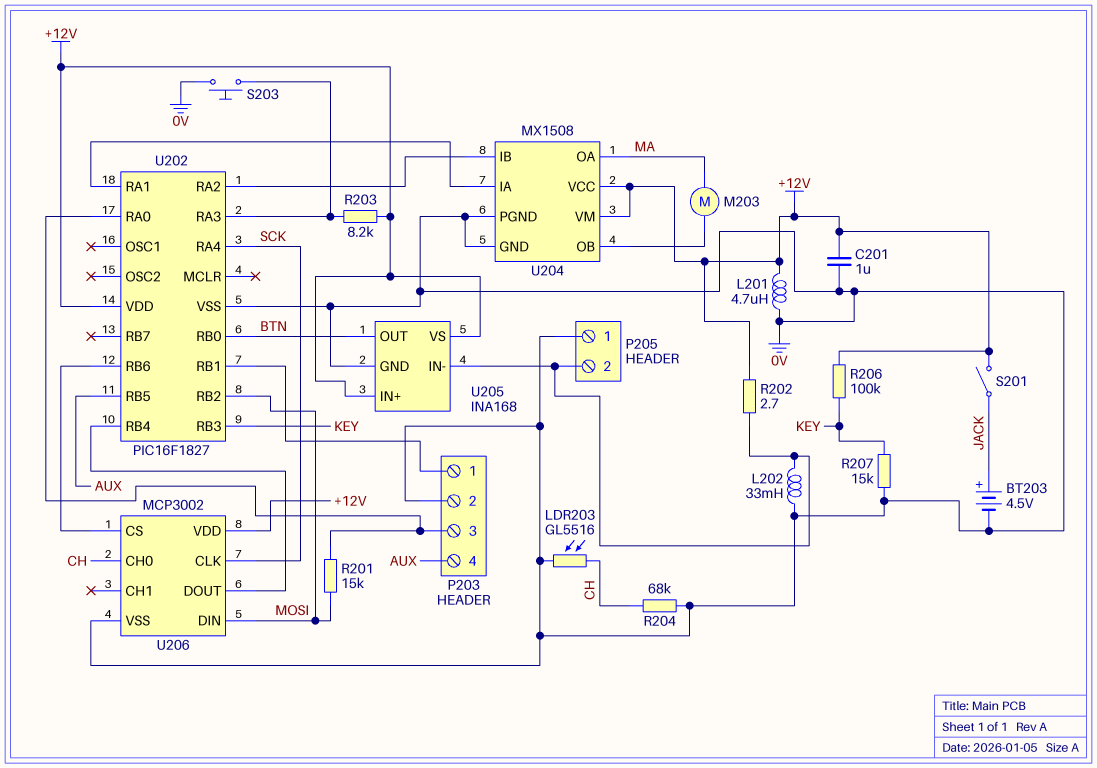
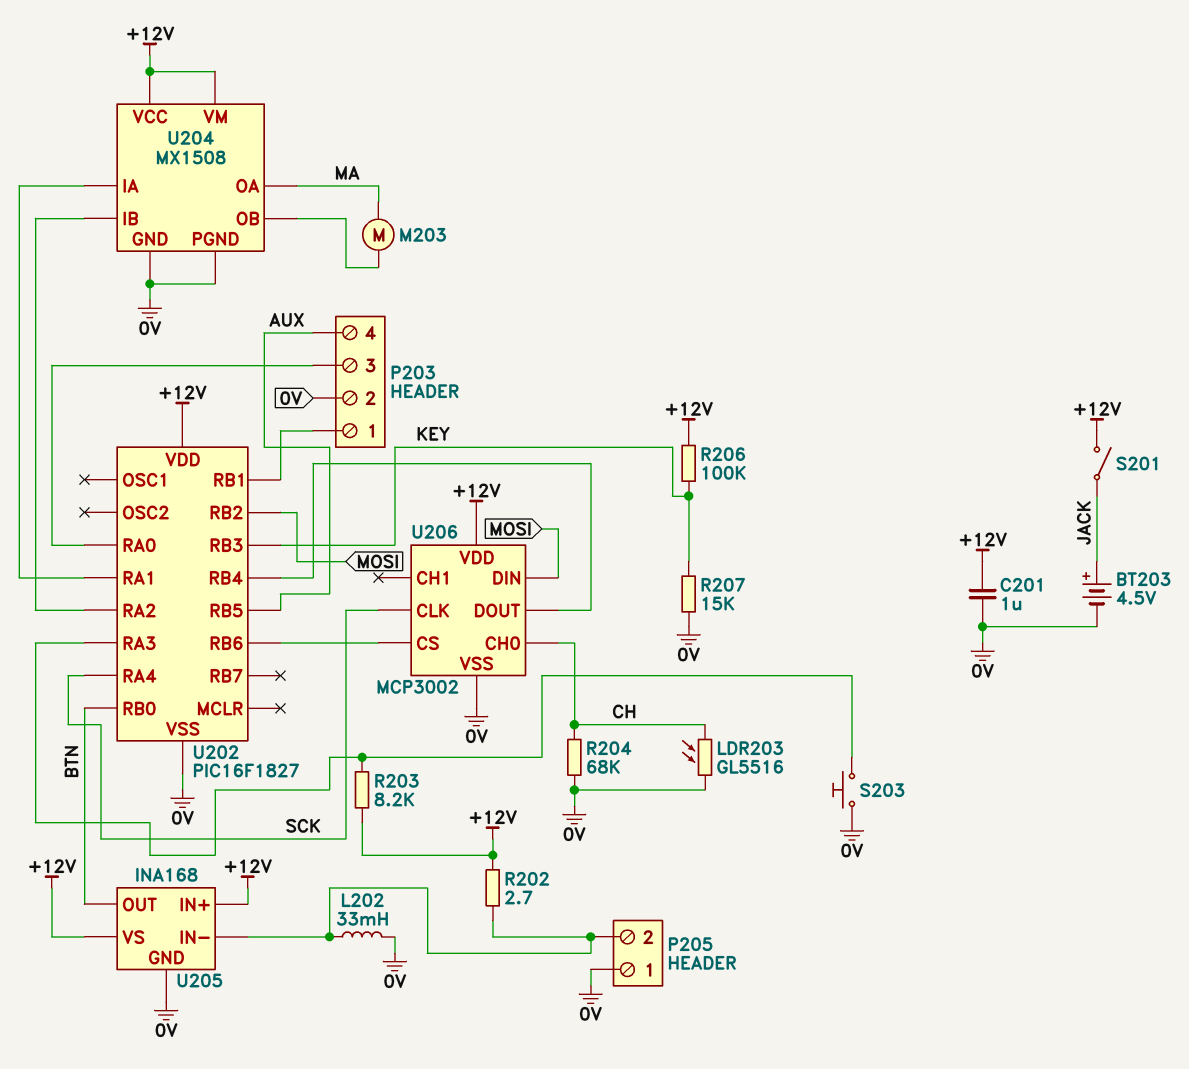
L201: 4.7uH (+12V, 0V) -> none
R201: 15k (MOSI, P203/3) -> none

